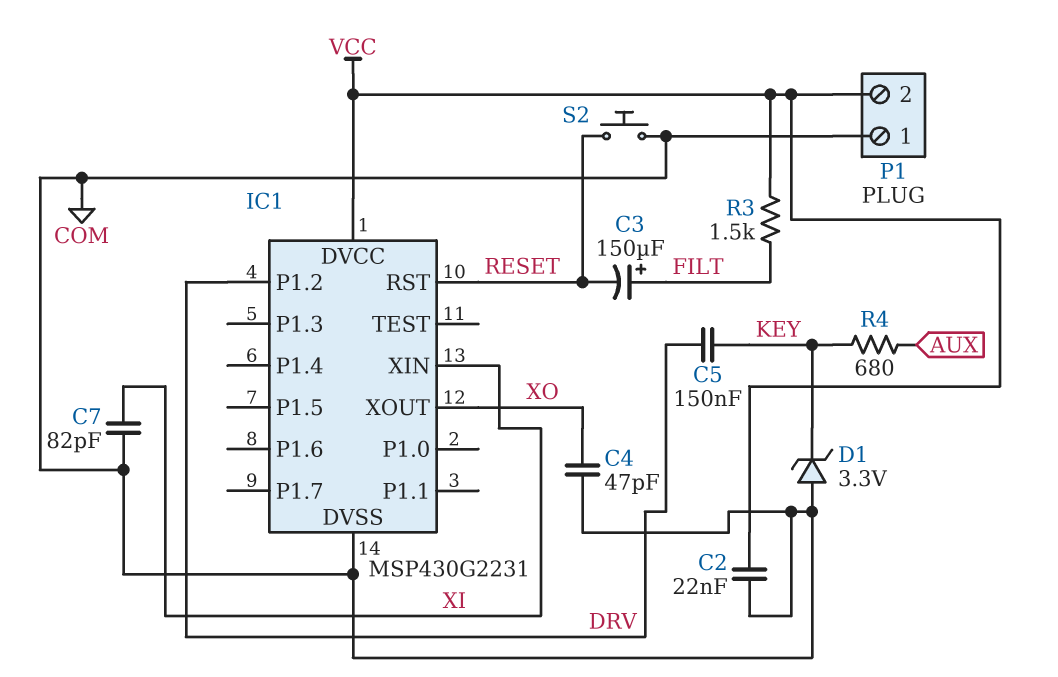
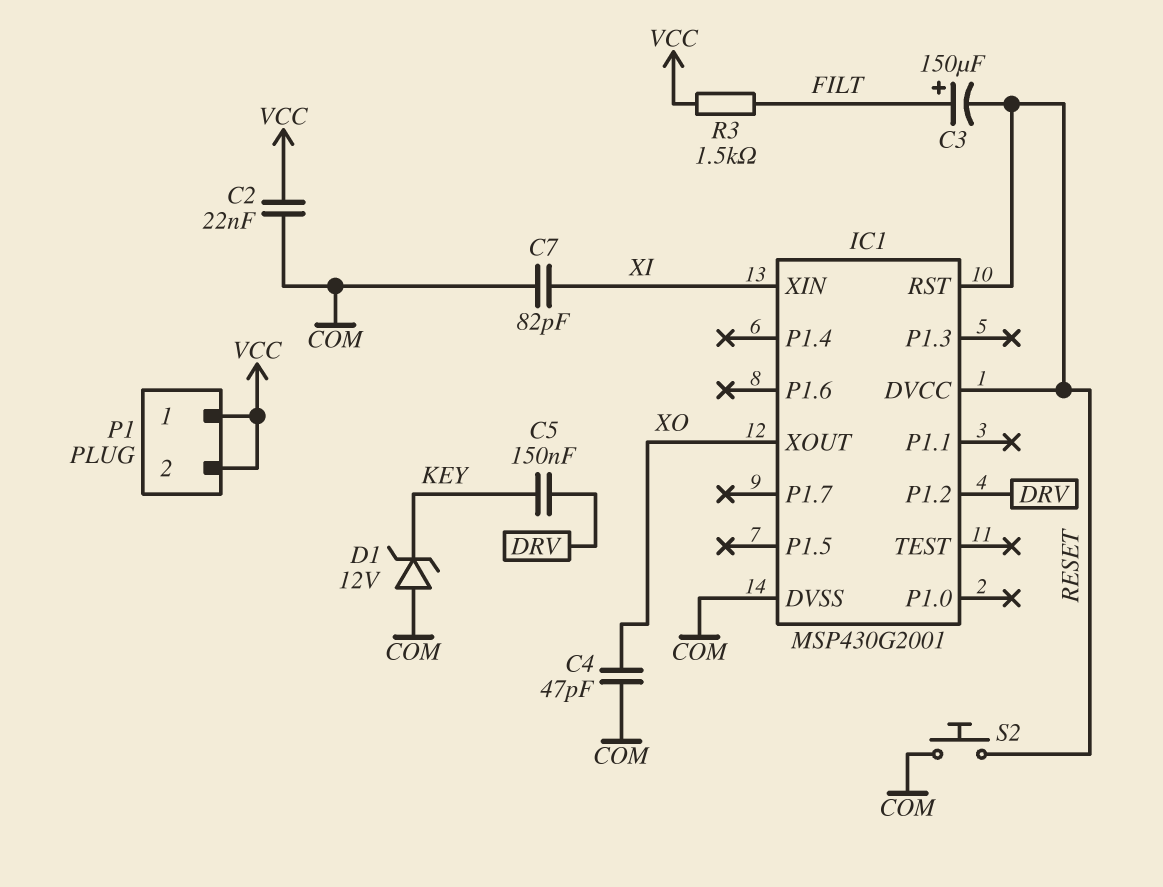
D1: zener 3.3V (A COM, K KEY) -> zener 12V (A COM, K KEY)
IC1: MSP430G2231 -> MSP430G2001
IC1 pin DVCC: VCC -> RESET
P1 pin 1: COM -> VCC
R4: 680 (AUX, KEY) -> none

